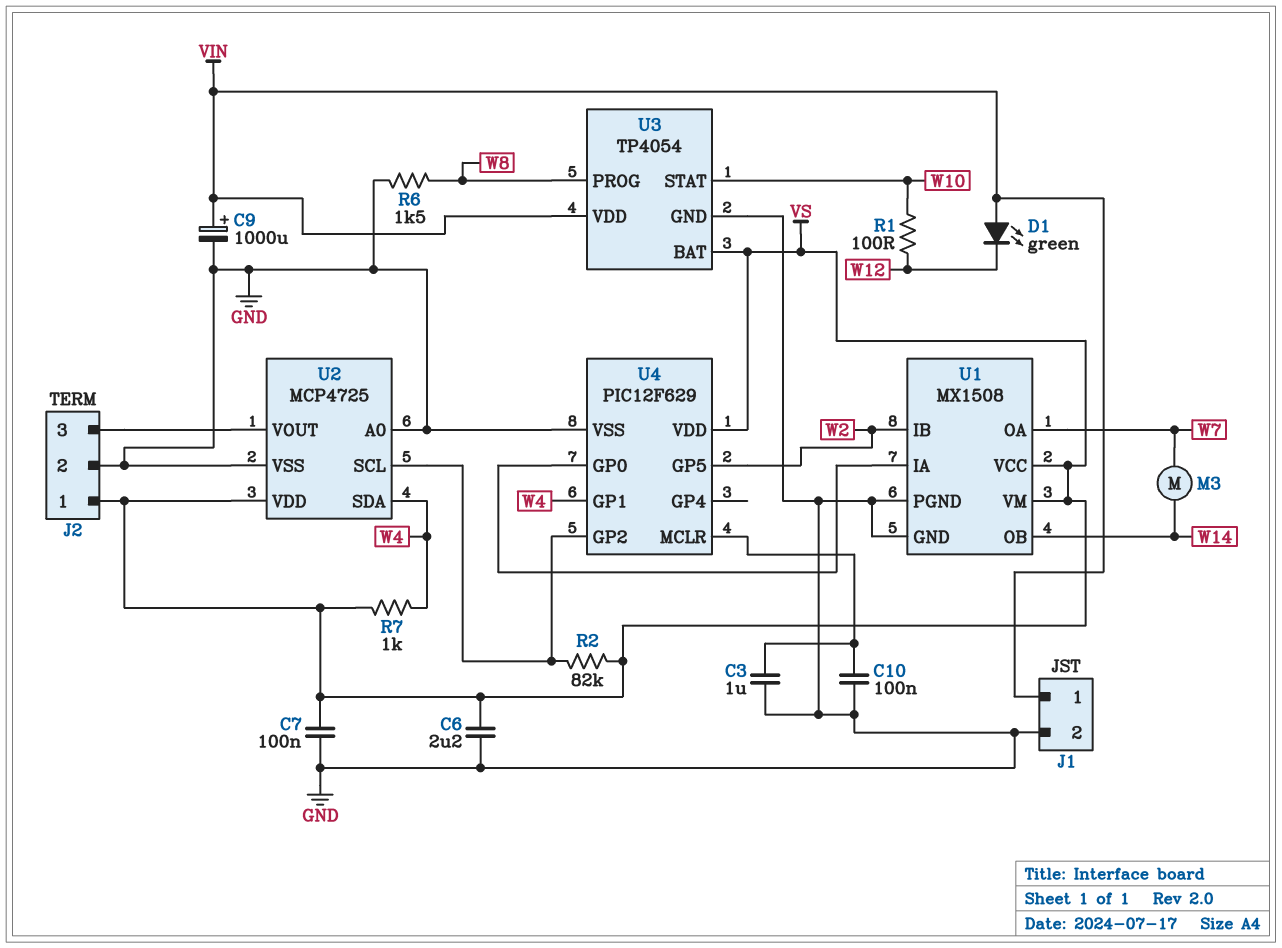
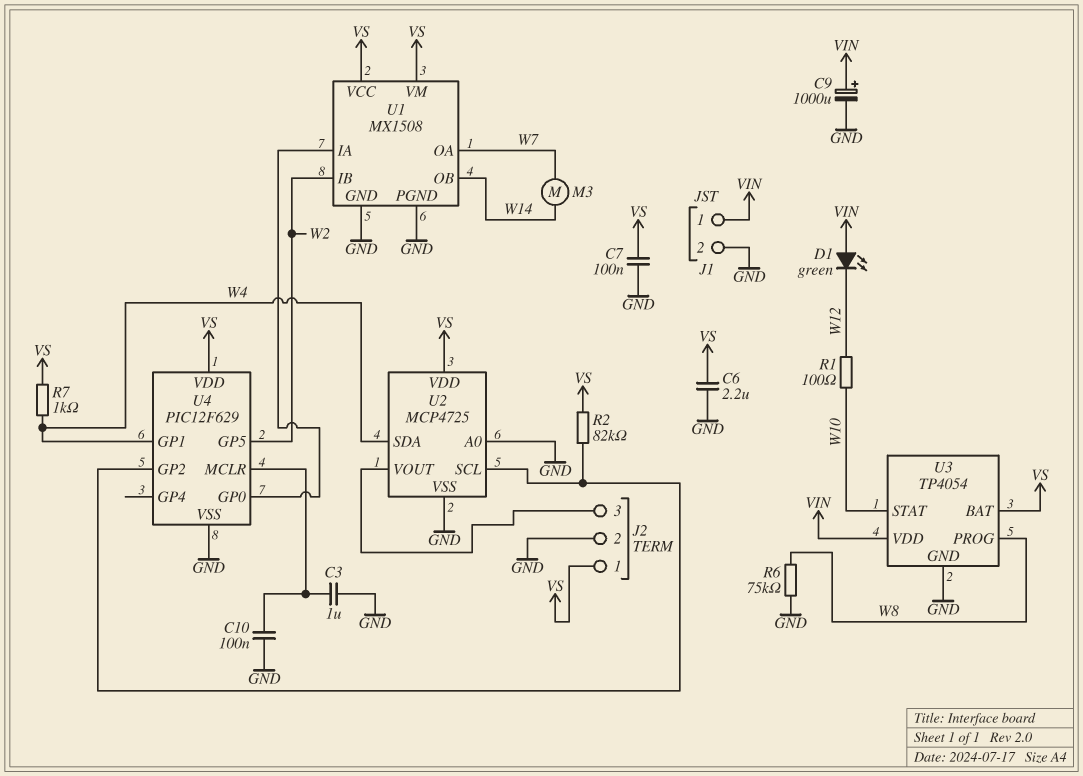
R6: 1.5k (GND, W8) -> 75k (GND, W8)

